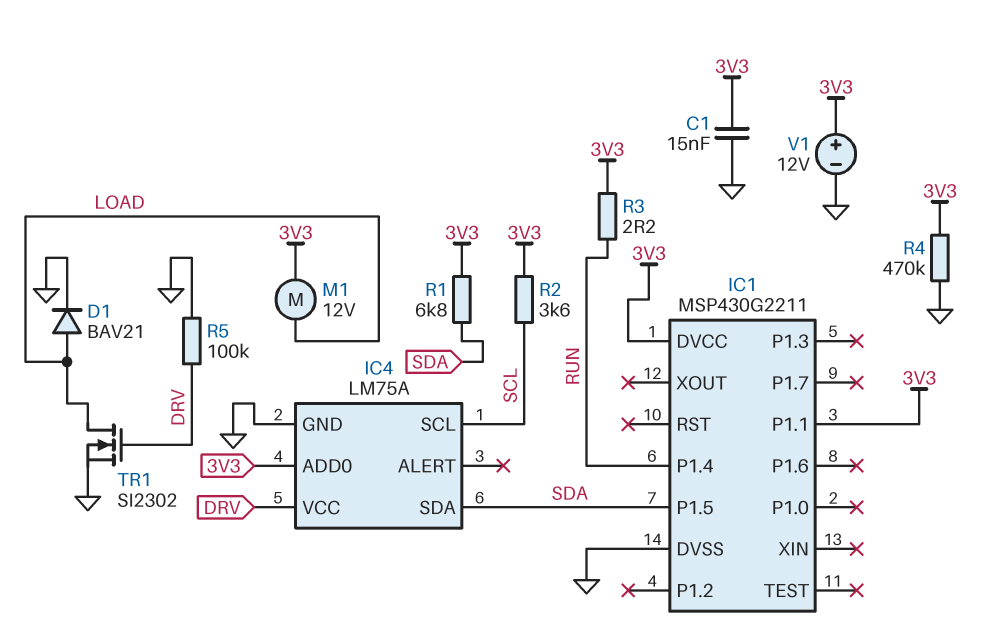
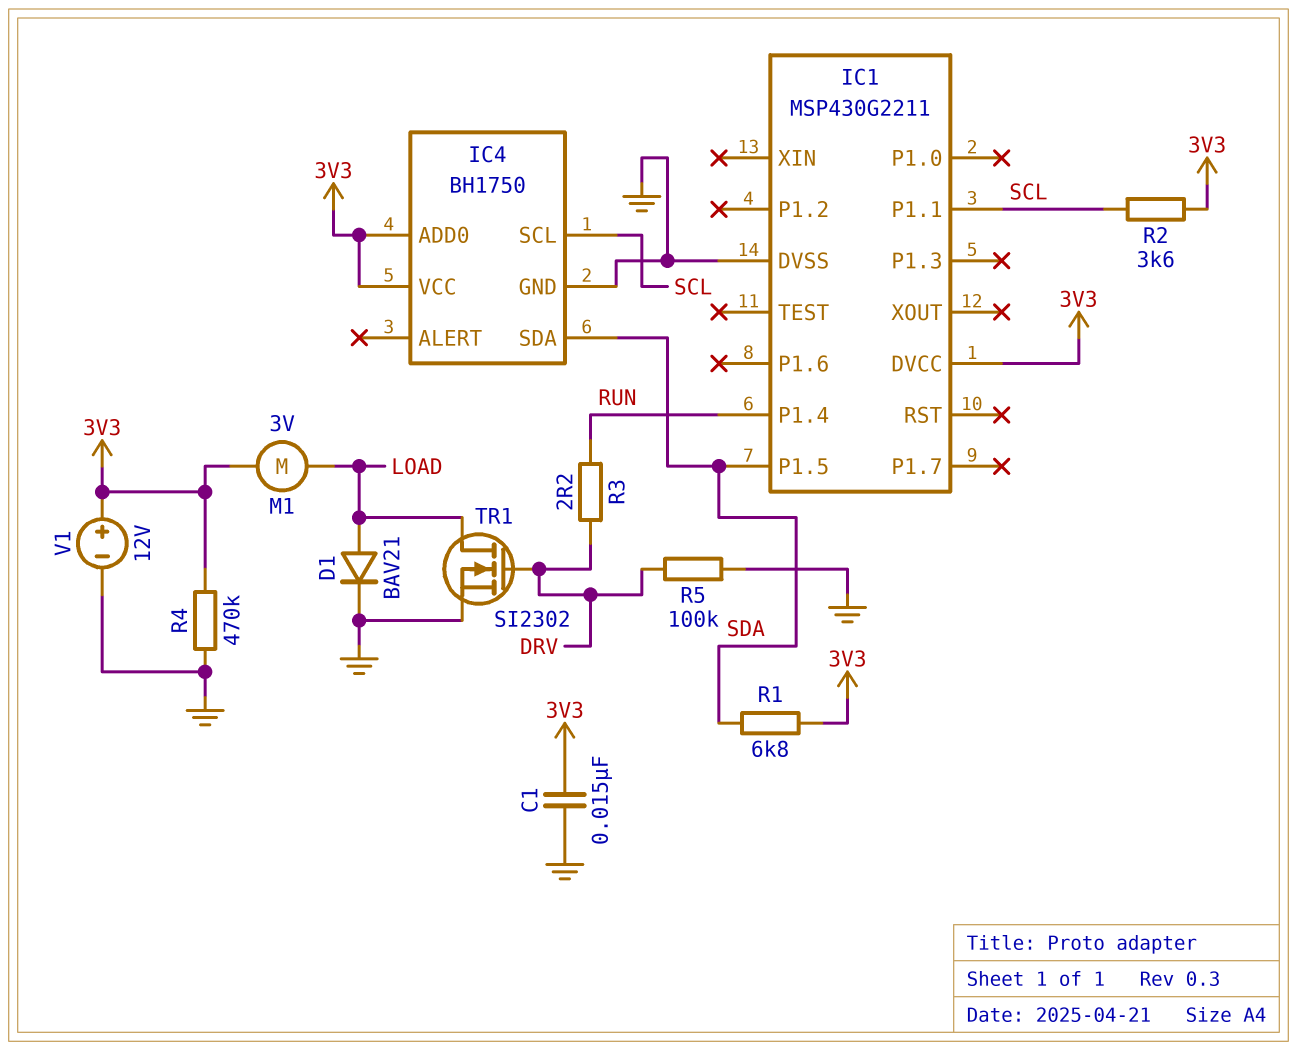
IC1 pin P1.1: 3V3 -> SCL
IC4: LM75A -> BH1750
IC4 pin VCC: DRV -> 3V3
M1: motor 12V (3V3, LOAD) -> motor 3V (3V3, LOAD)
R3: 2.2 (3V3, RUN) -> 2.2 (DRV, RUN)

